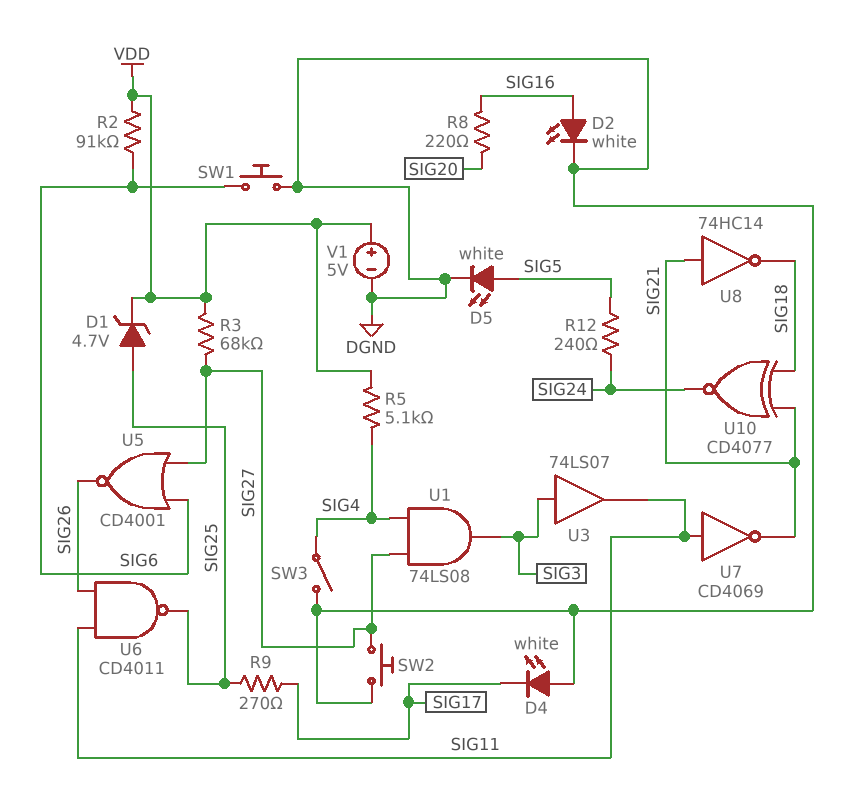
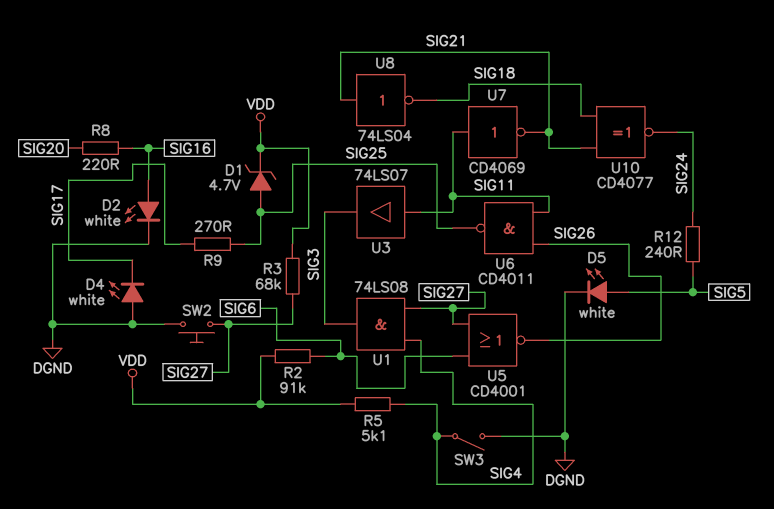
SW1: button (DGND, SIG6) -> none
U3: buffer 74LS07 (in SIG3, out SIG11) -> buffer 74LS07 (in SIG11, out SIG3)
U8: NOT 74HC14 (in SIG21, out SIG18) -> NOT 74LS04 (in SIG21, out SIG18)
V1: 5V (plus VDD, minus DGND) -> none

